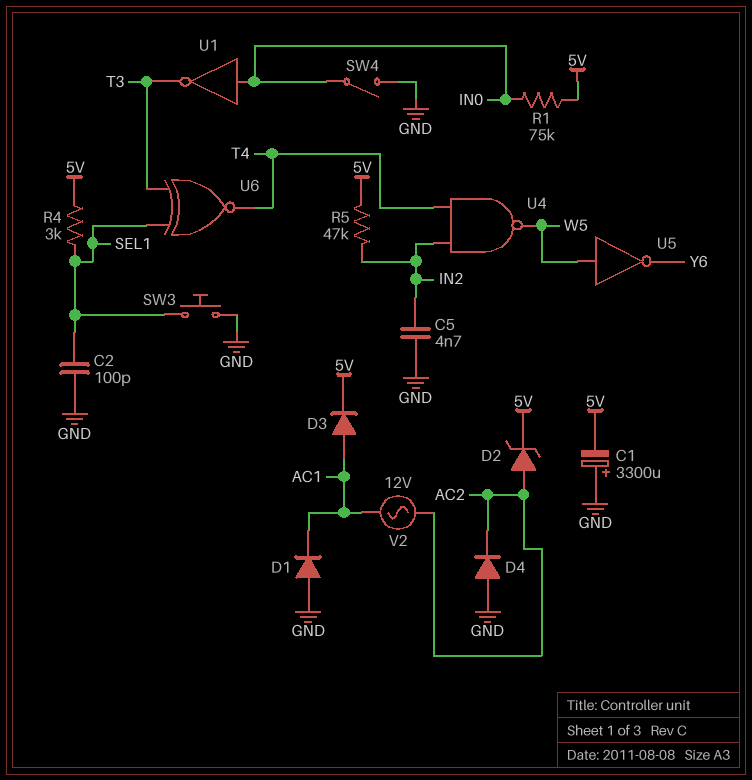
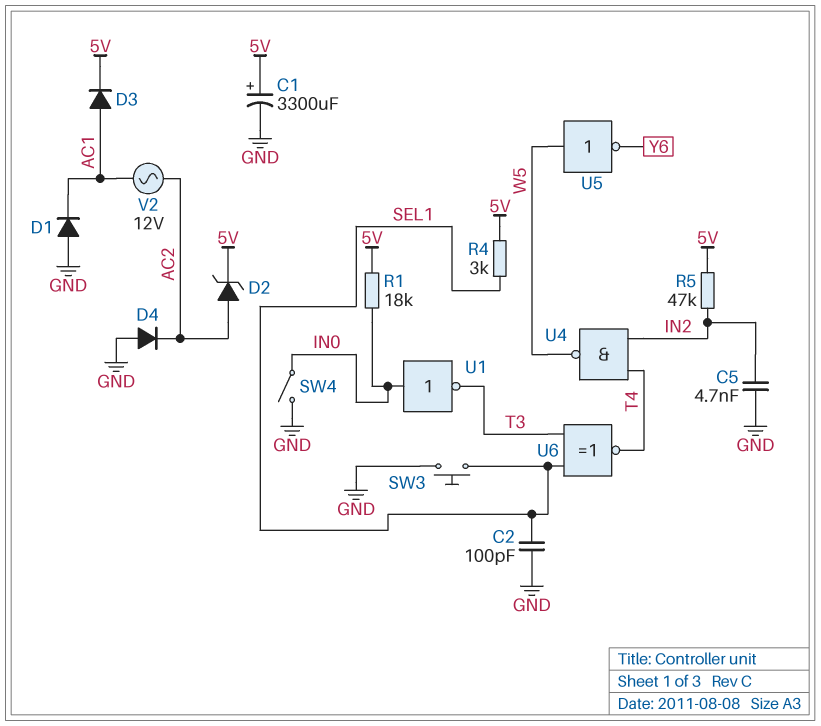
C1: 3300uF (plus GND, minus 5V) -> 3300uF (plus 5V, minus GND)
R1: 75k (5V, IN0) -> 18k (5V, IN0)

